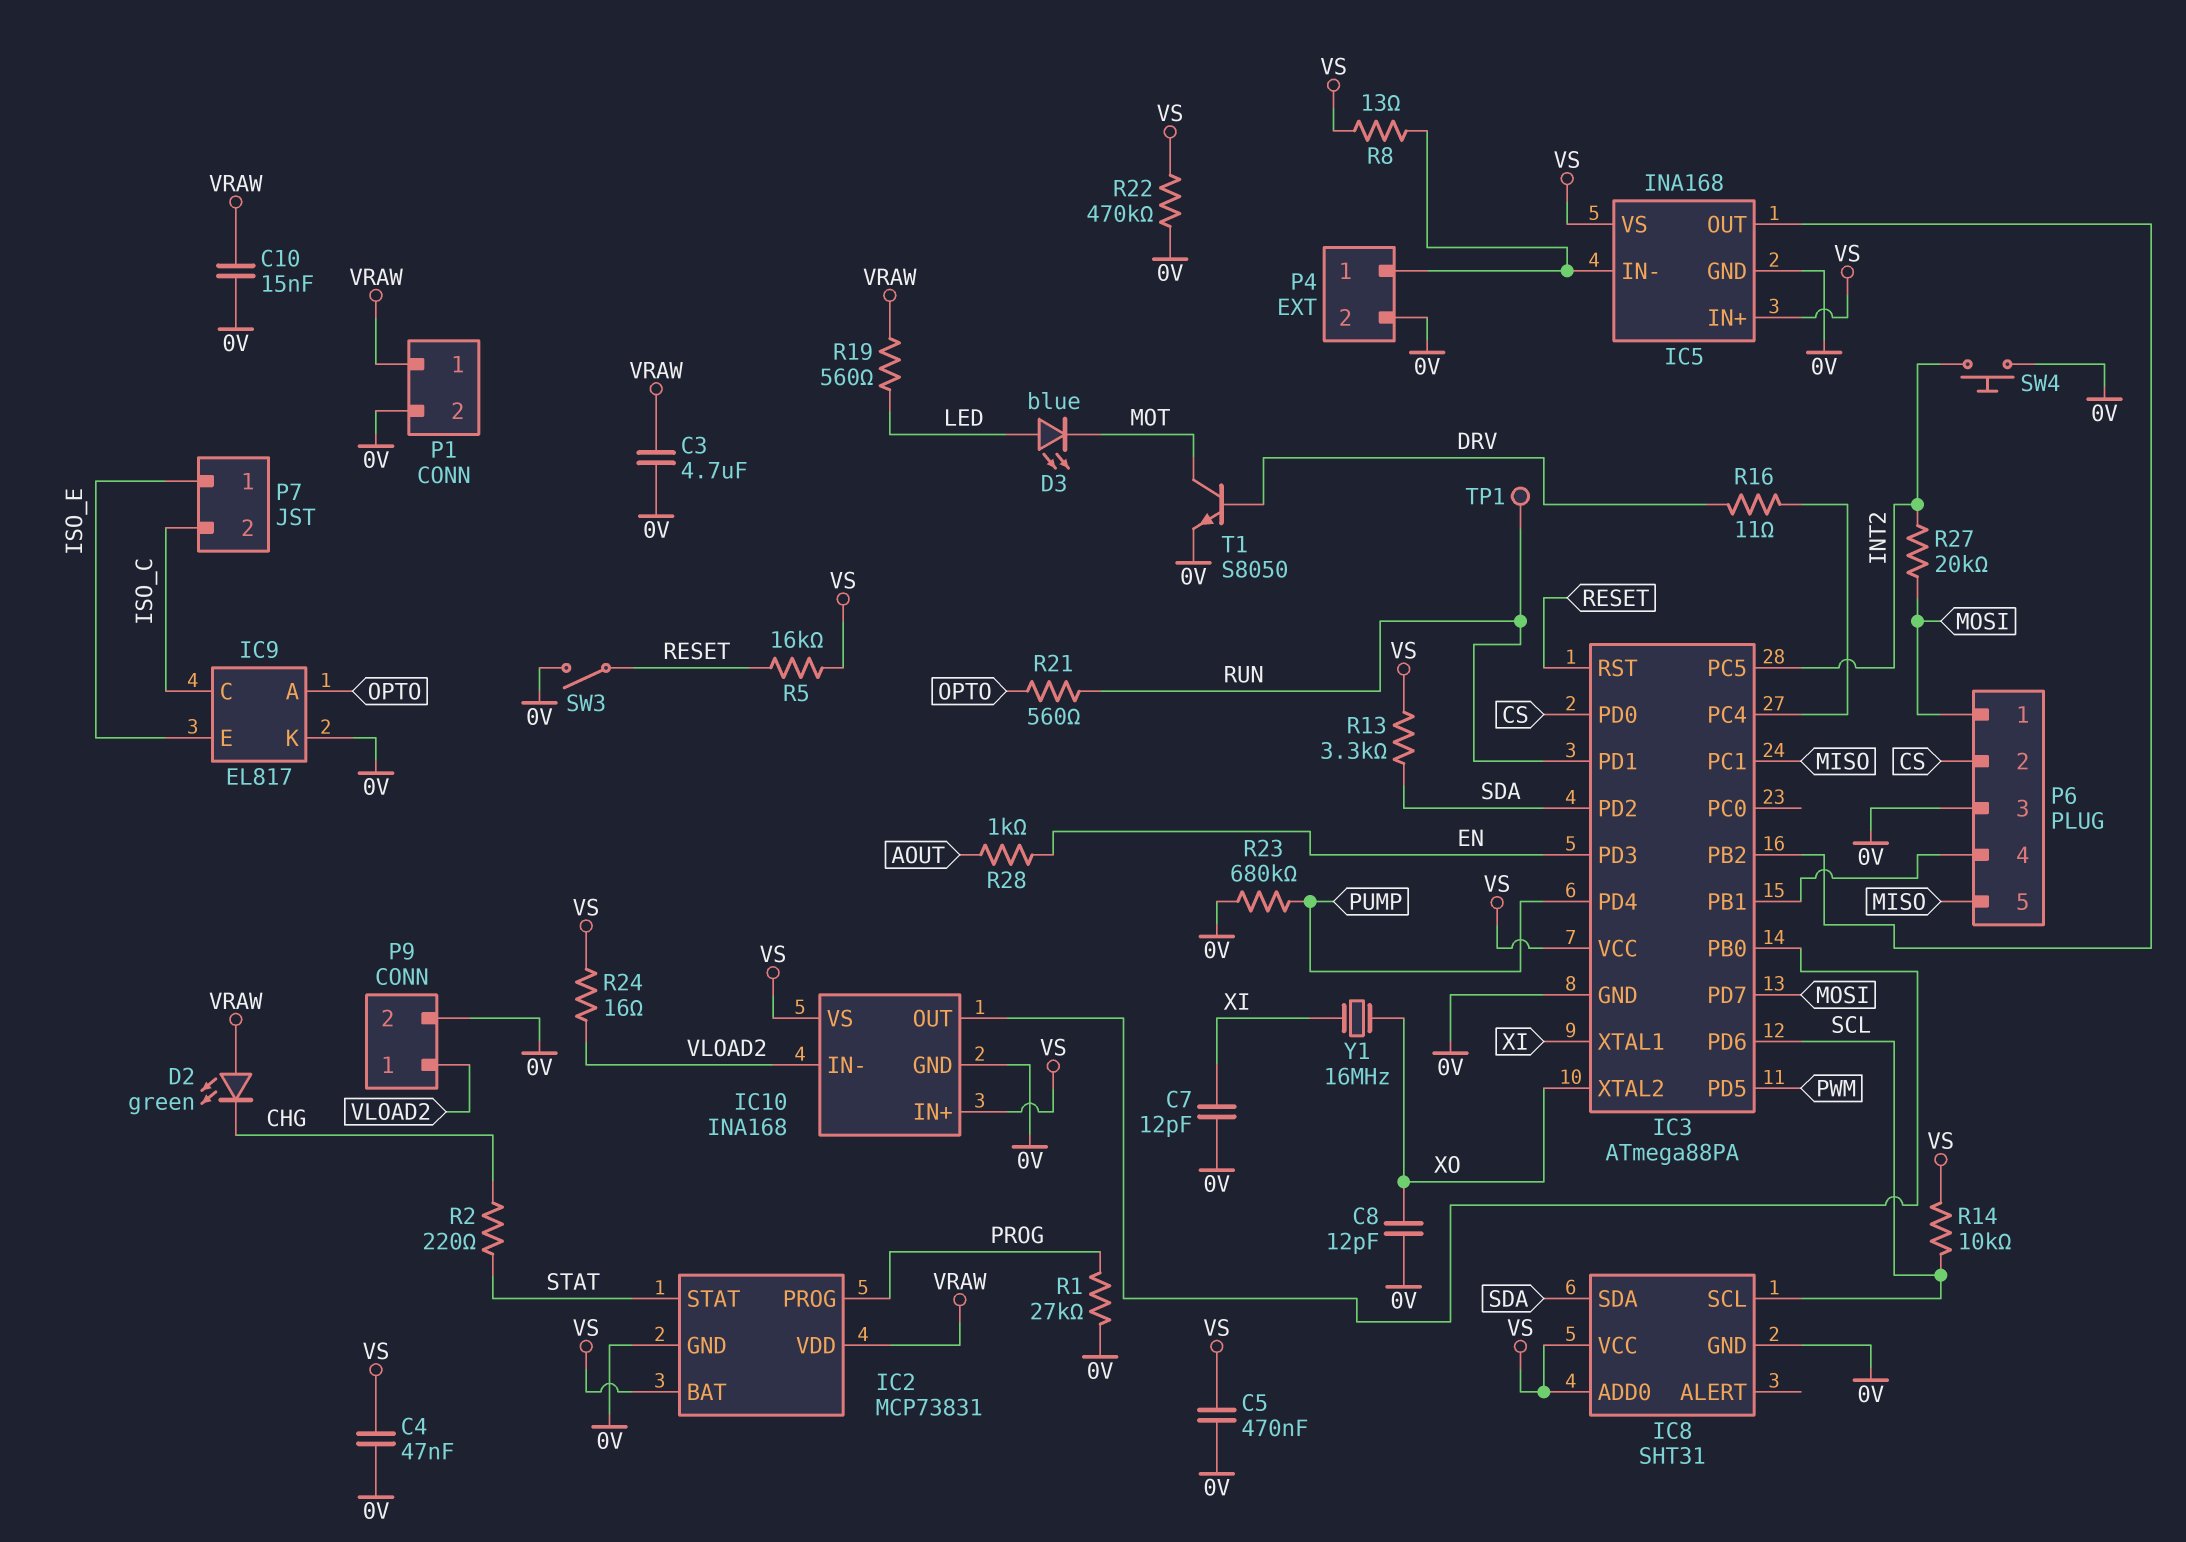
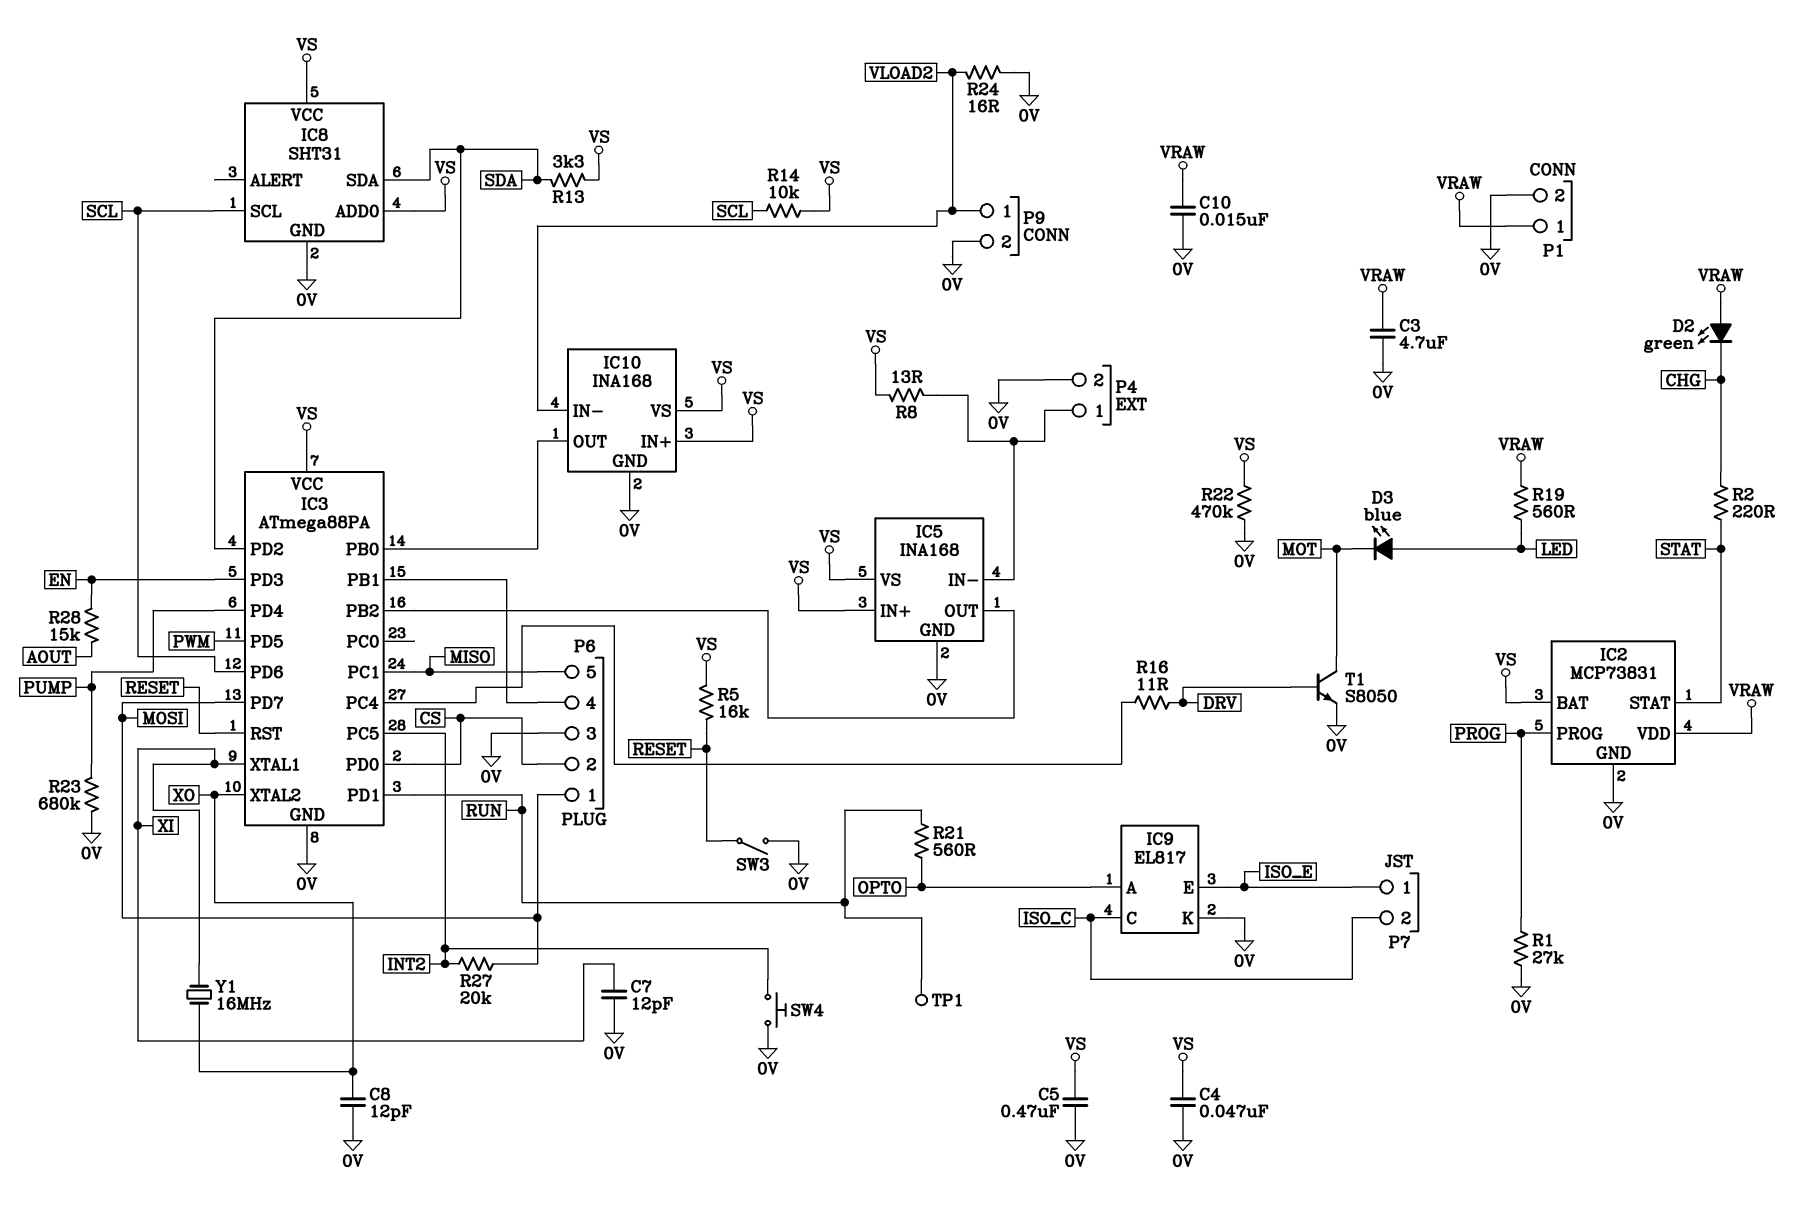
R24: 16 (VLOAD2, VS) -> 16 (0V, VLOAD2)
R28: 1k (AOUT, EN) -> 15k (AOUT, EN)

